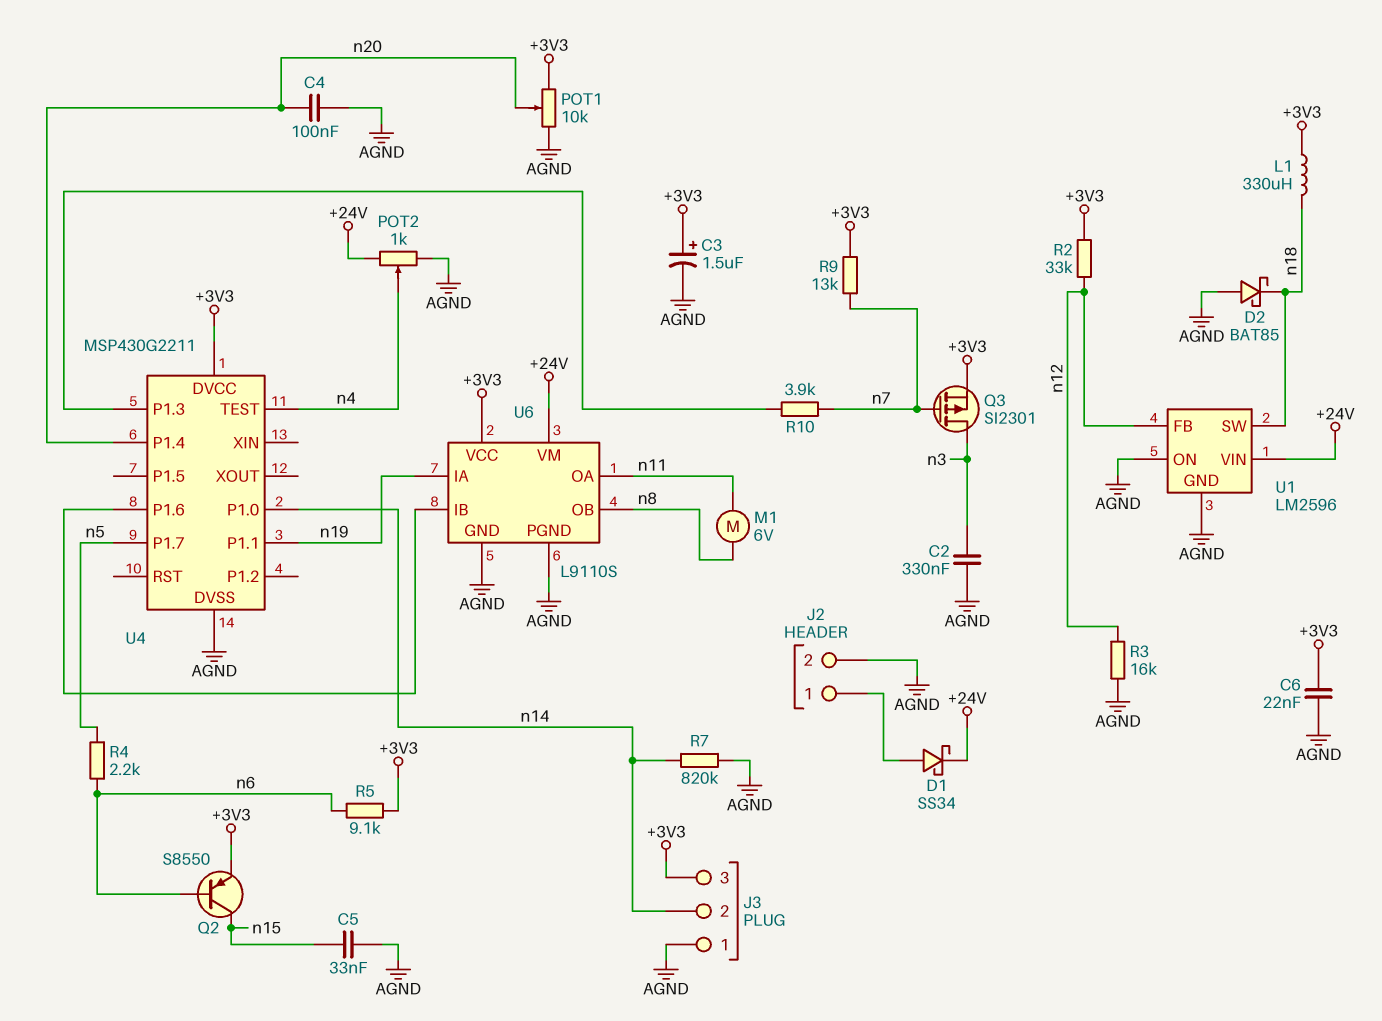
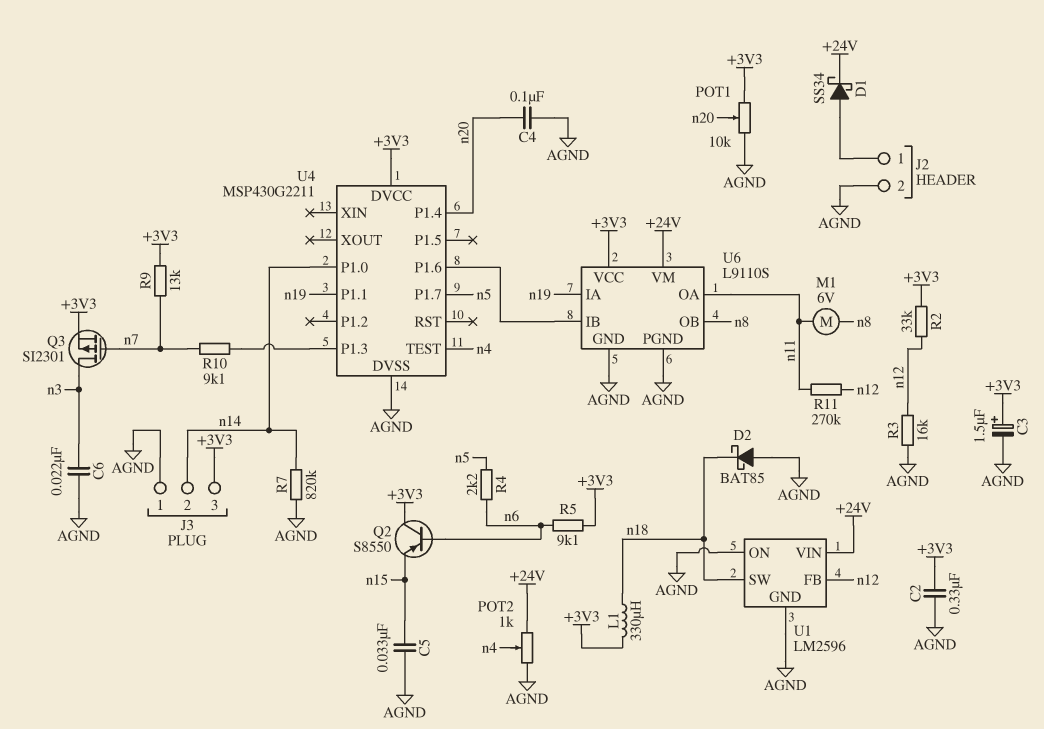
C2: 330nF (AGND, n3) -> 330nF (+3V3, AGND)
C6: 22nF (+3V3, AGND) -> 22nF (AGND, n3)
Q2: PNP S8550 (B n6, C n15, E +3V3) -> PNP S8550 (B n6, C +3V3, E n15)
R10: 3.9k (U4/P1.3, n7) -> 9.1k (U4/P1.3, n7)
R11: none -> 270k (n11, n12)

